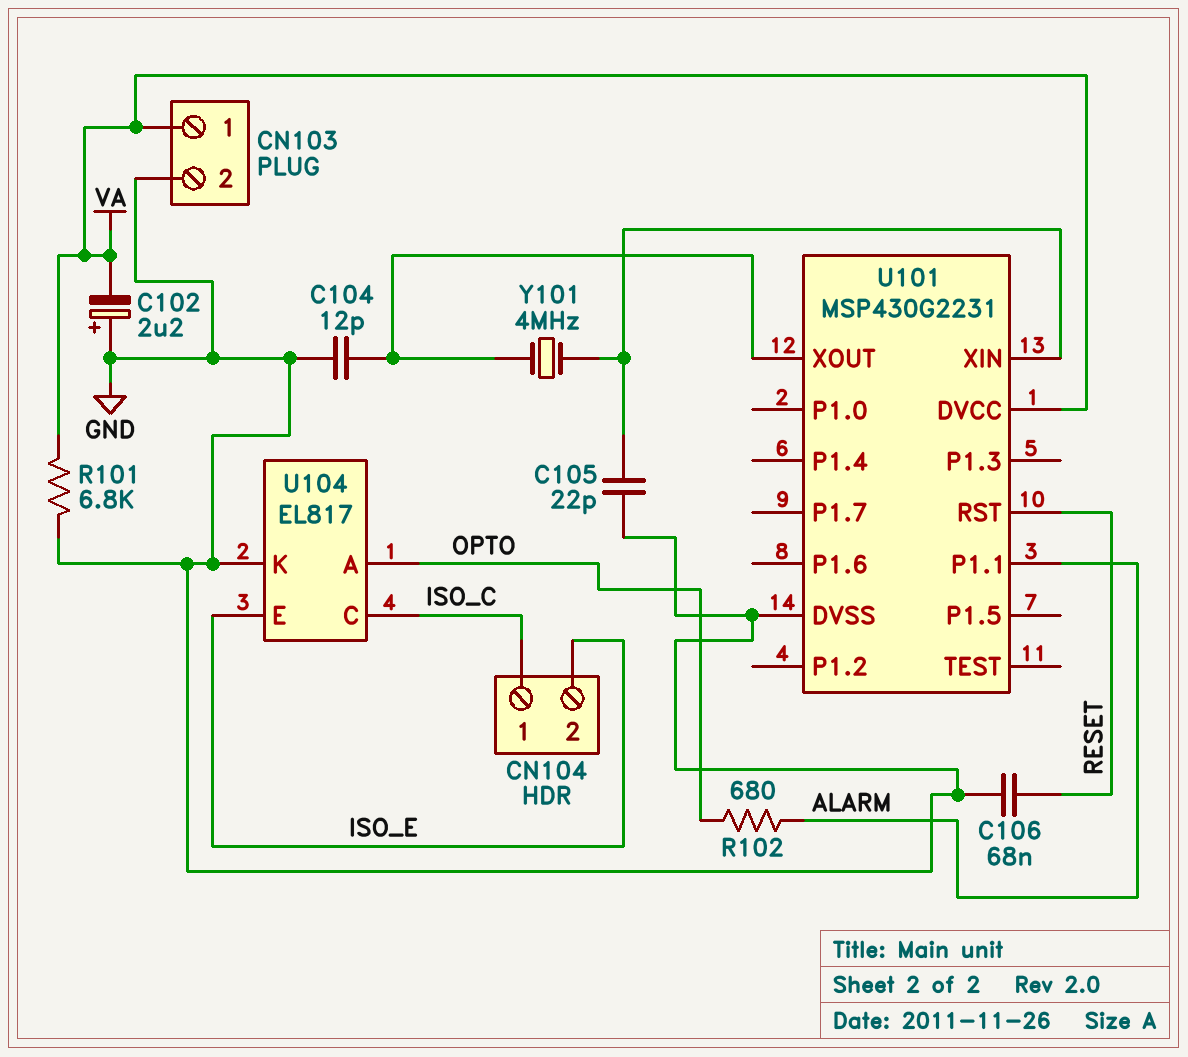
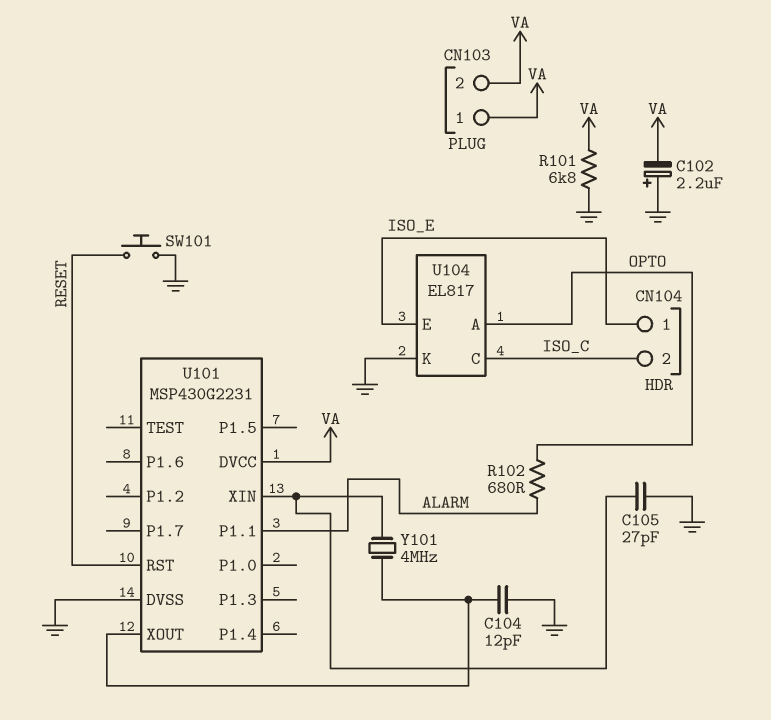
C105: 22pF (GND, U101/XIN) -> 27pF (GND, U101/XIN)
C106: 68nF (GND, RESET) -> none
CN103 pin 2: GND -> VA
CN104 pin 1: ISO_C -> ISO_E
CN104 pin 2: ISO_E -> ISO_C
SW101: none -> button (GND, RESET)

